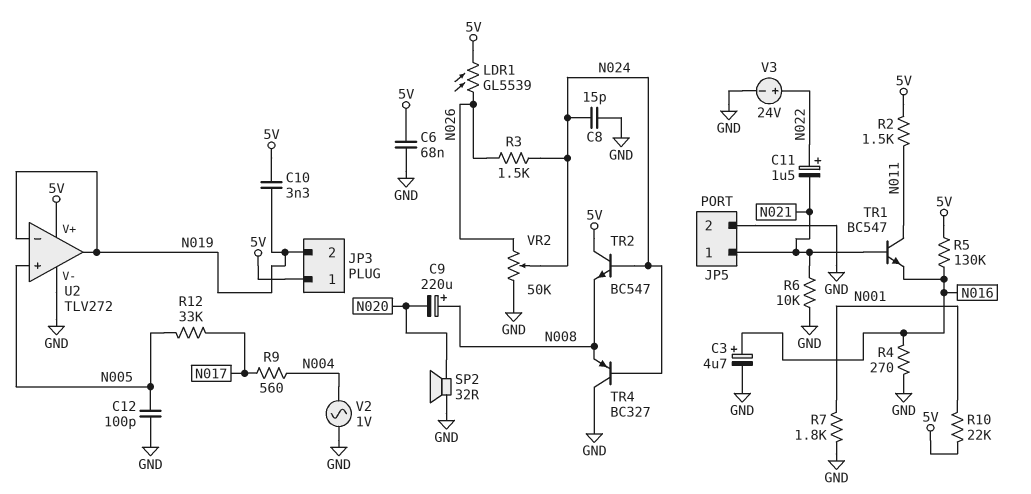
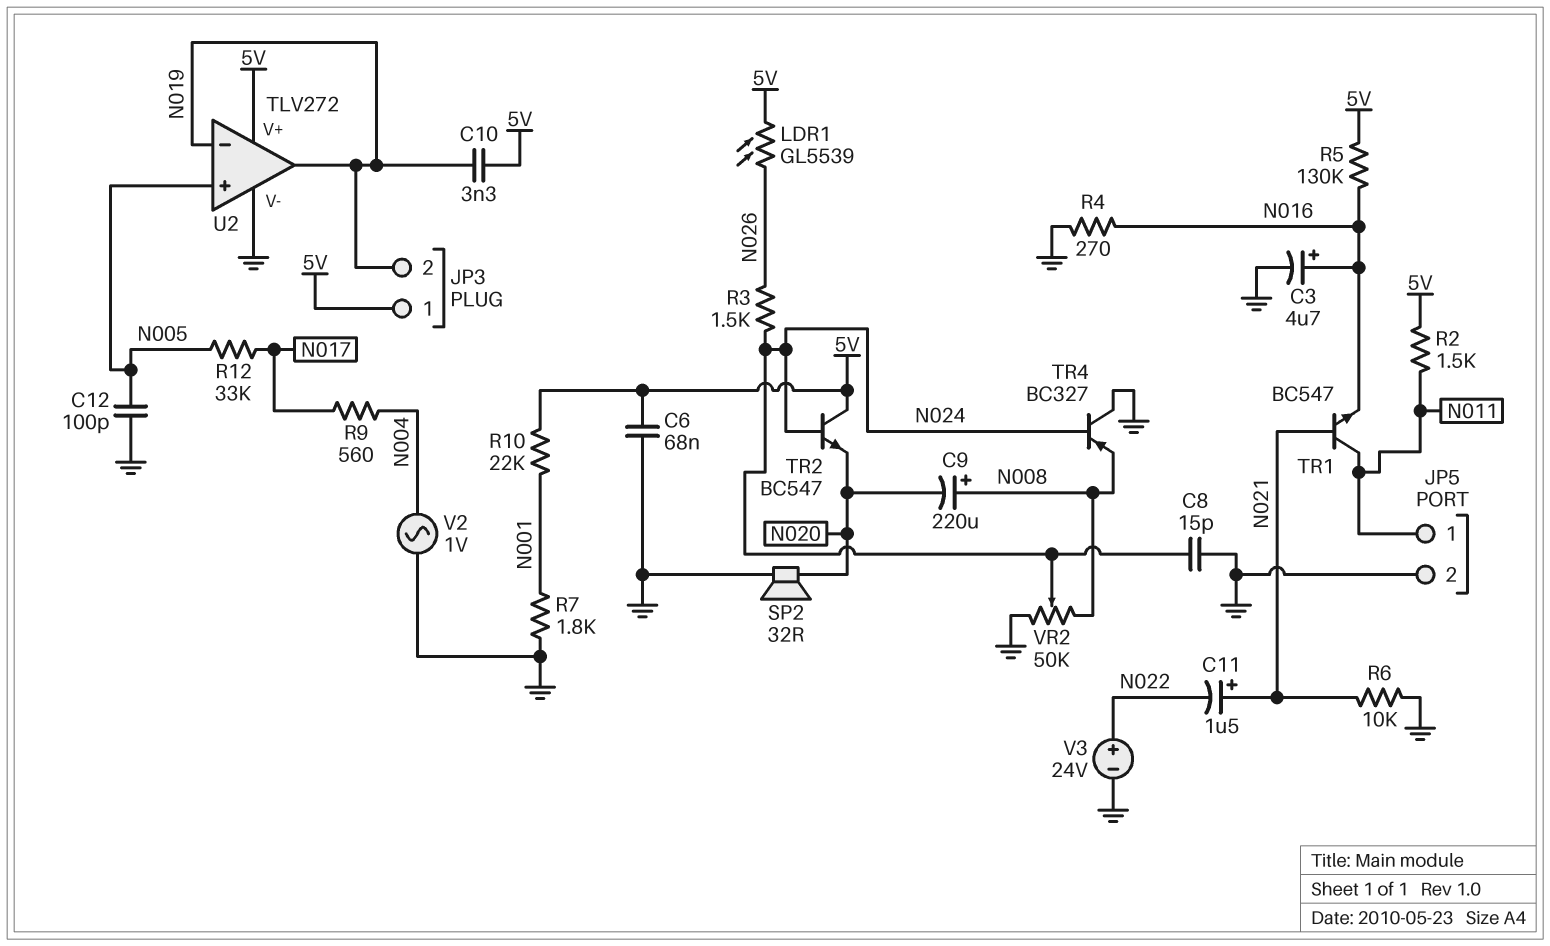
C11: 1.5uF (plus N022, minus N021) -> 1.5uF (plus N021, minus N022)
JP5 pin 1: N021 -> N011
TR2: NPN BC547 (B N024, C 5V, E N008) -> NPN BC547 (B N024, C 5V, E N020)
VR2: 50k (GND, N026, wiper N024) -> 50k (GND, N008, wiper N024)

